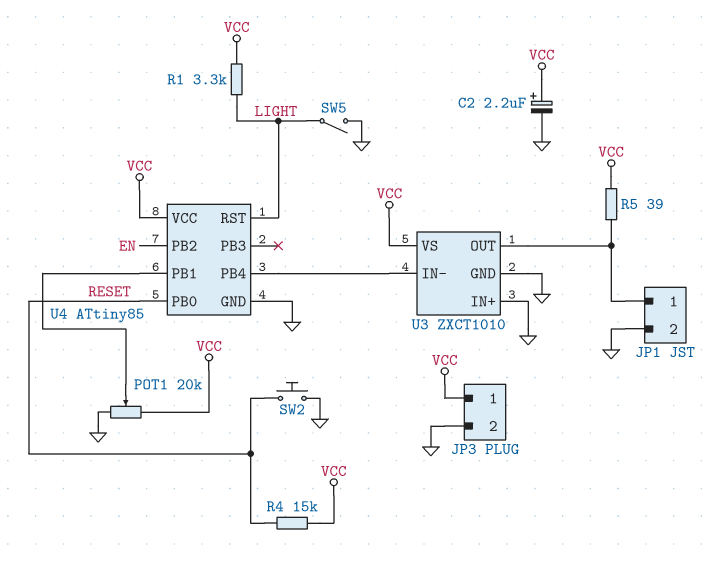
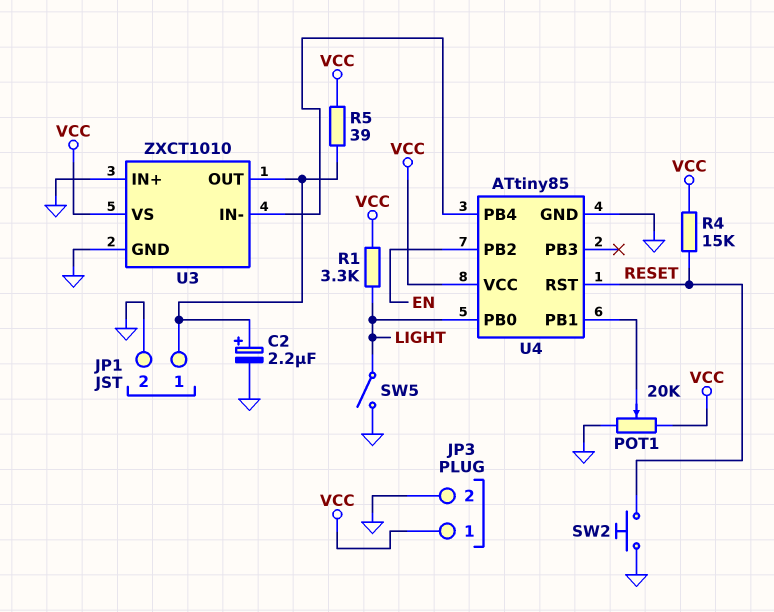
C2: 2.2uF (plus VCC, minus GND) -> 2.2uF (plus JP1/1, minus GND)
U4 pin PB0: RESET -> LIGHT
U4 pin RST: LIGHT -> RESET

